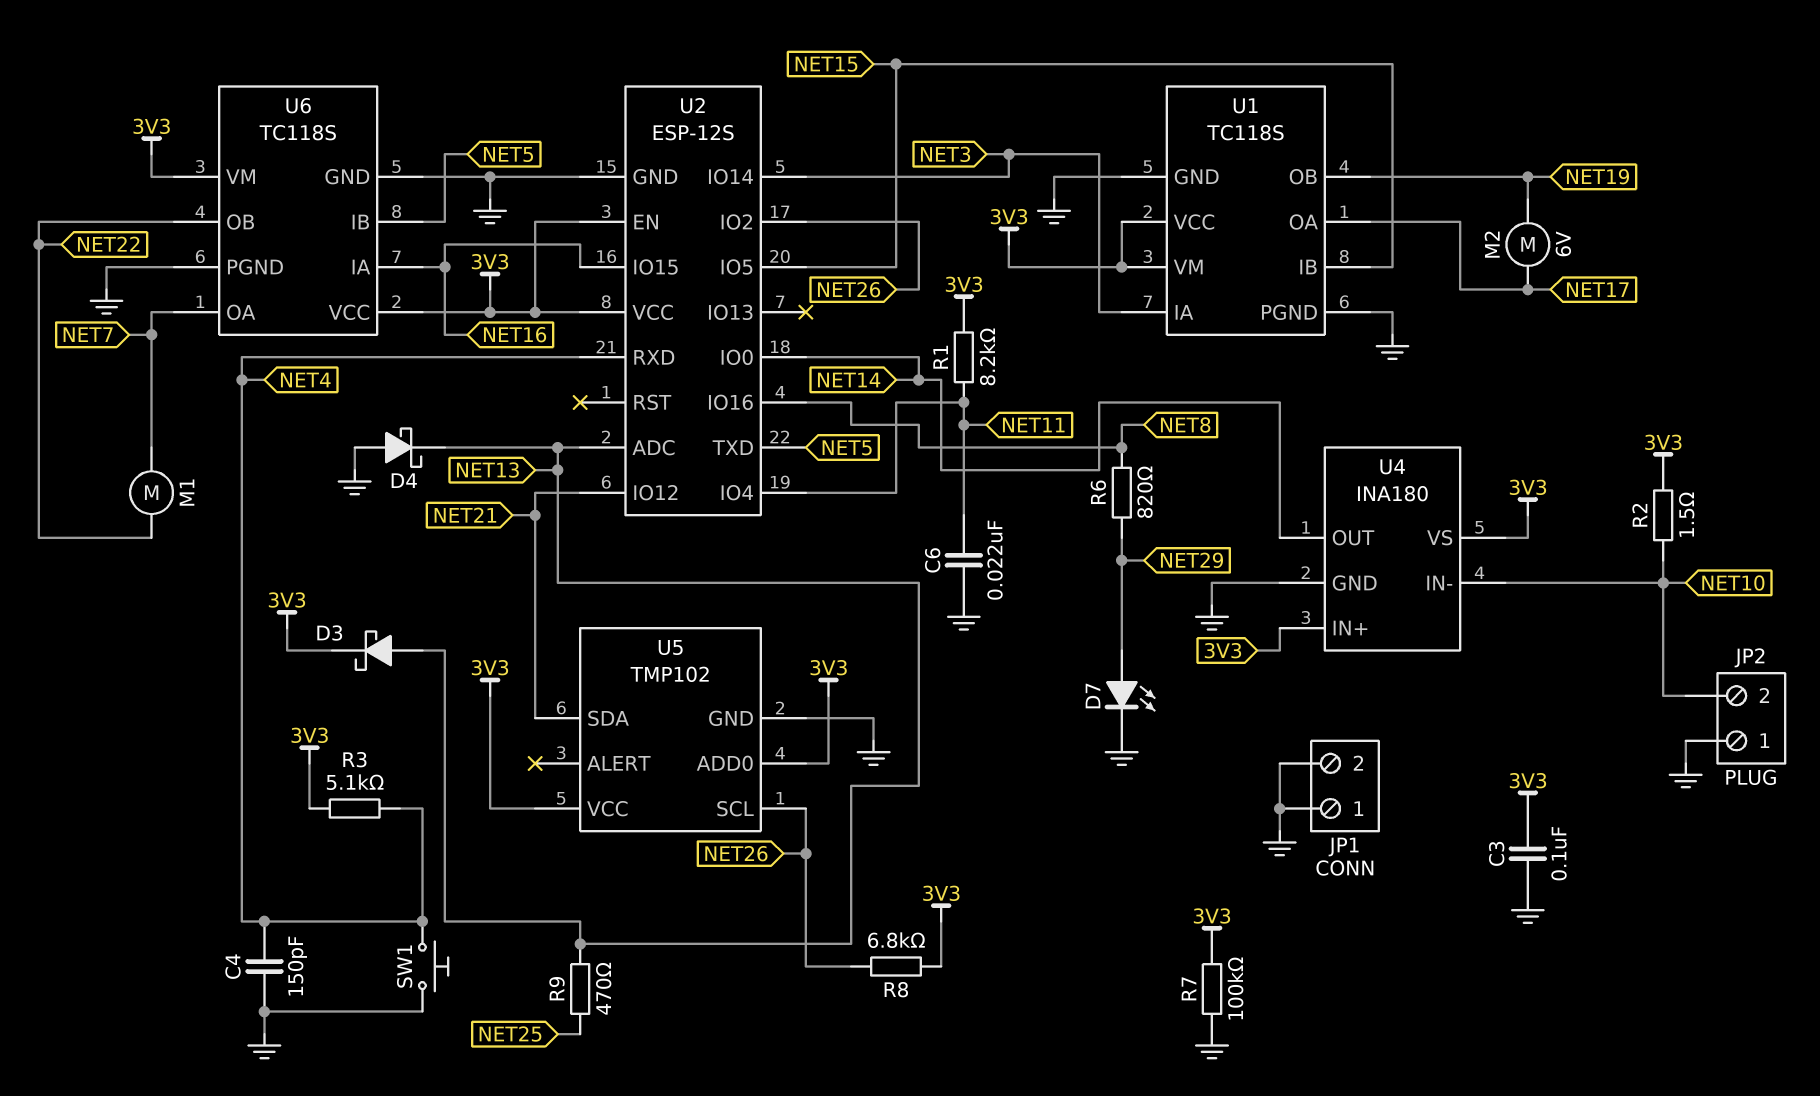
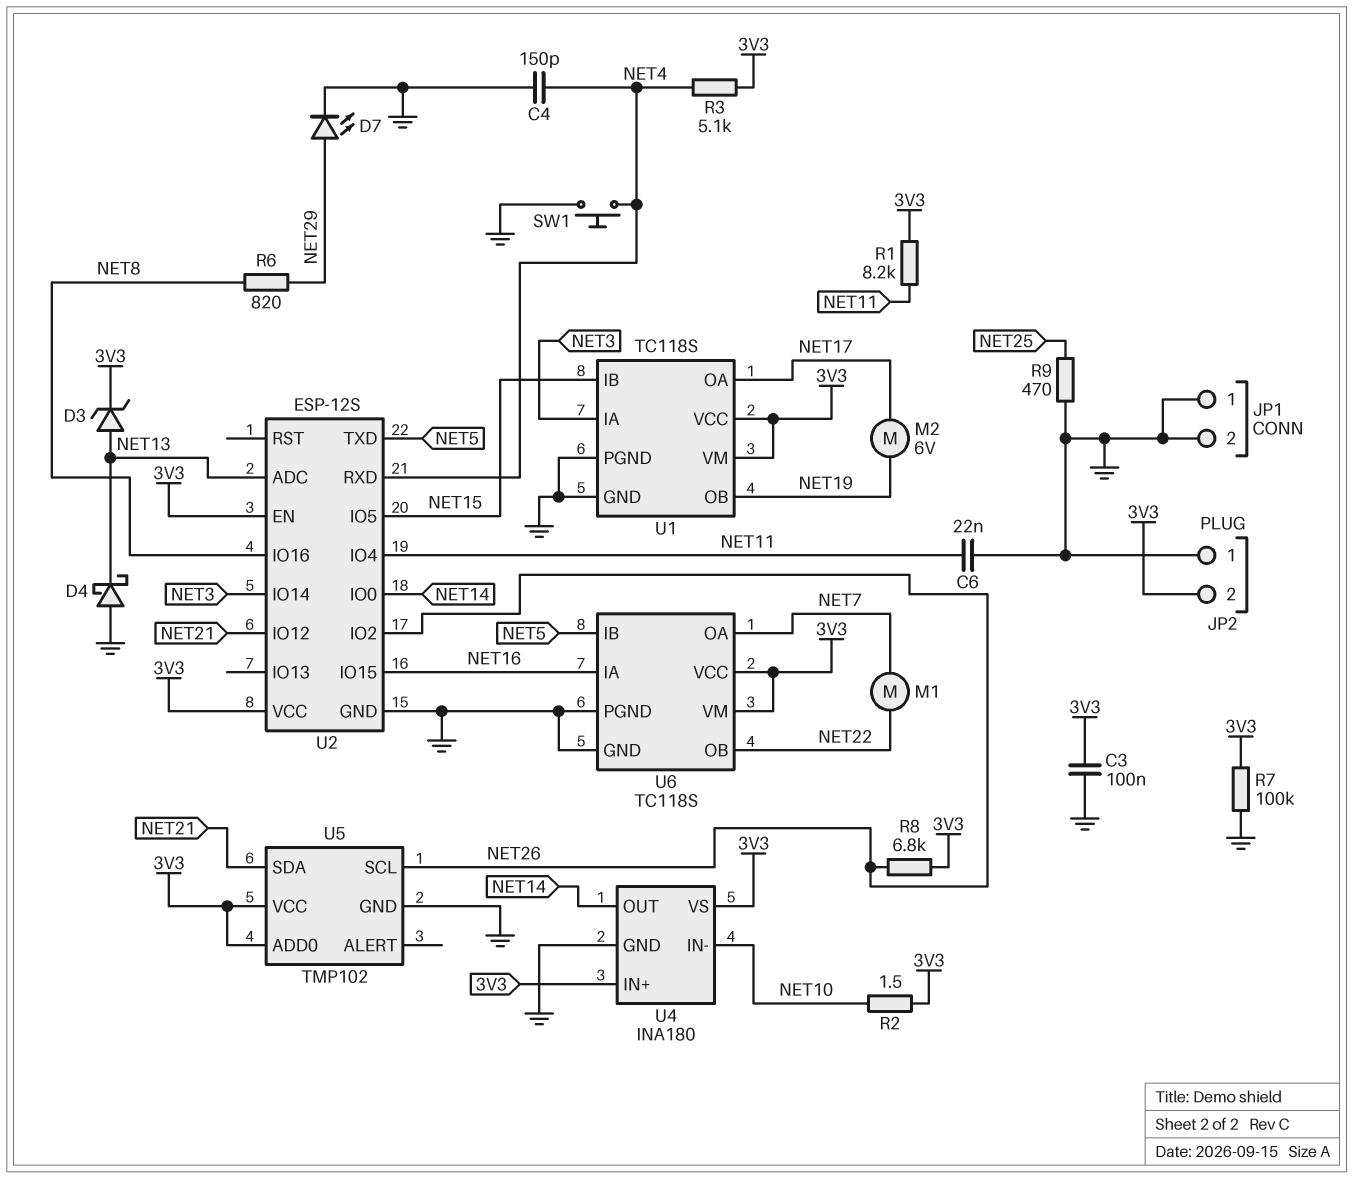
D3: schottky (A NET13, K 3V3) -> zener (A NET13, K 3V3)
JP2 pin 2: NET10 -> 3V3
R9: 470 (NET13, NET25) -> 470 (GND, NET25)

